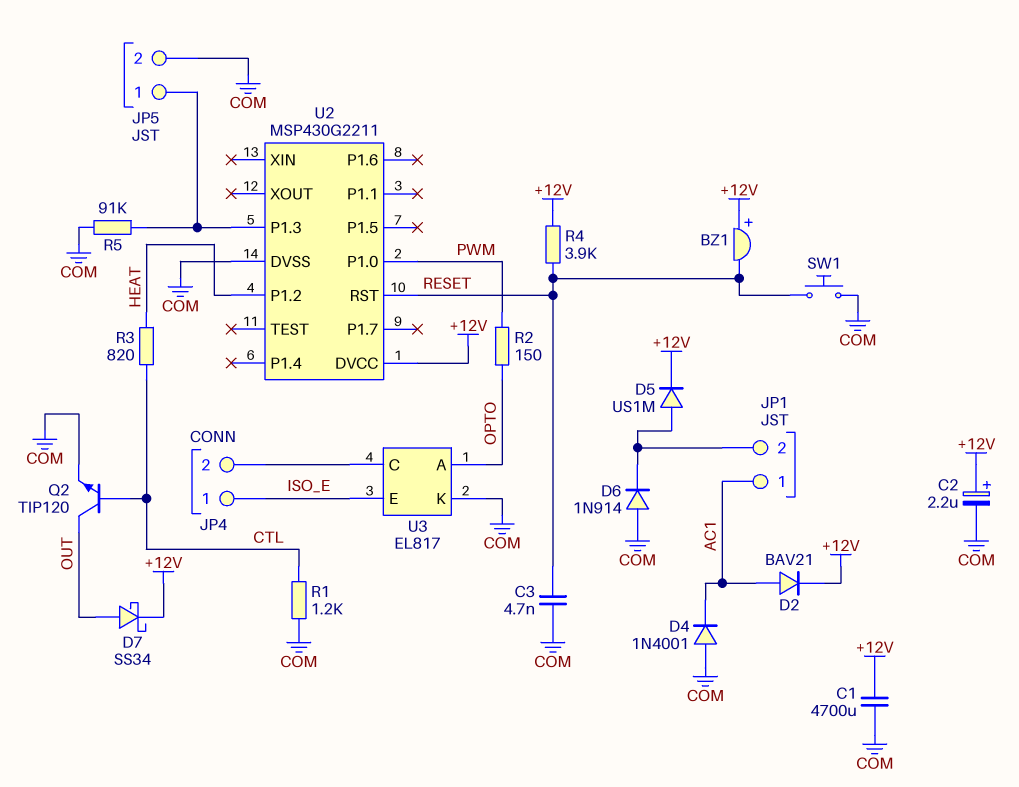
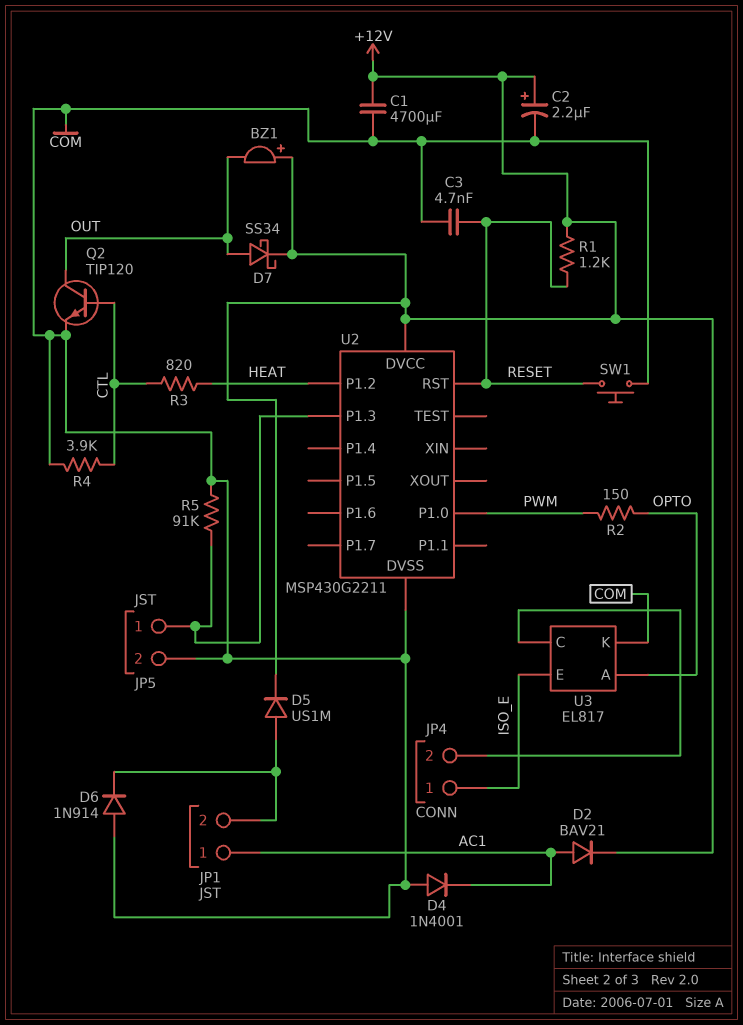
BZ1: buzzer (plus +12V, minus RESET) -> buzzer (plus +12V, minus OUT)
R1: 1.2k (COM, CTL) -> 1.2k (+12V, RESET)
R4: 3.9k (+12V, RESET) -> 3.9k (COM, CTL)

